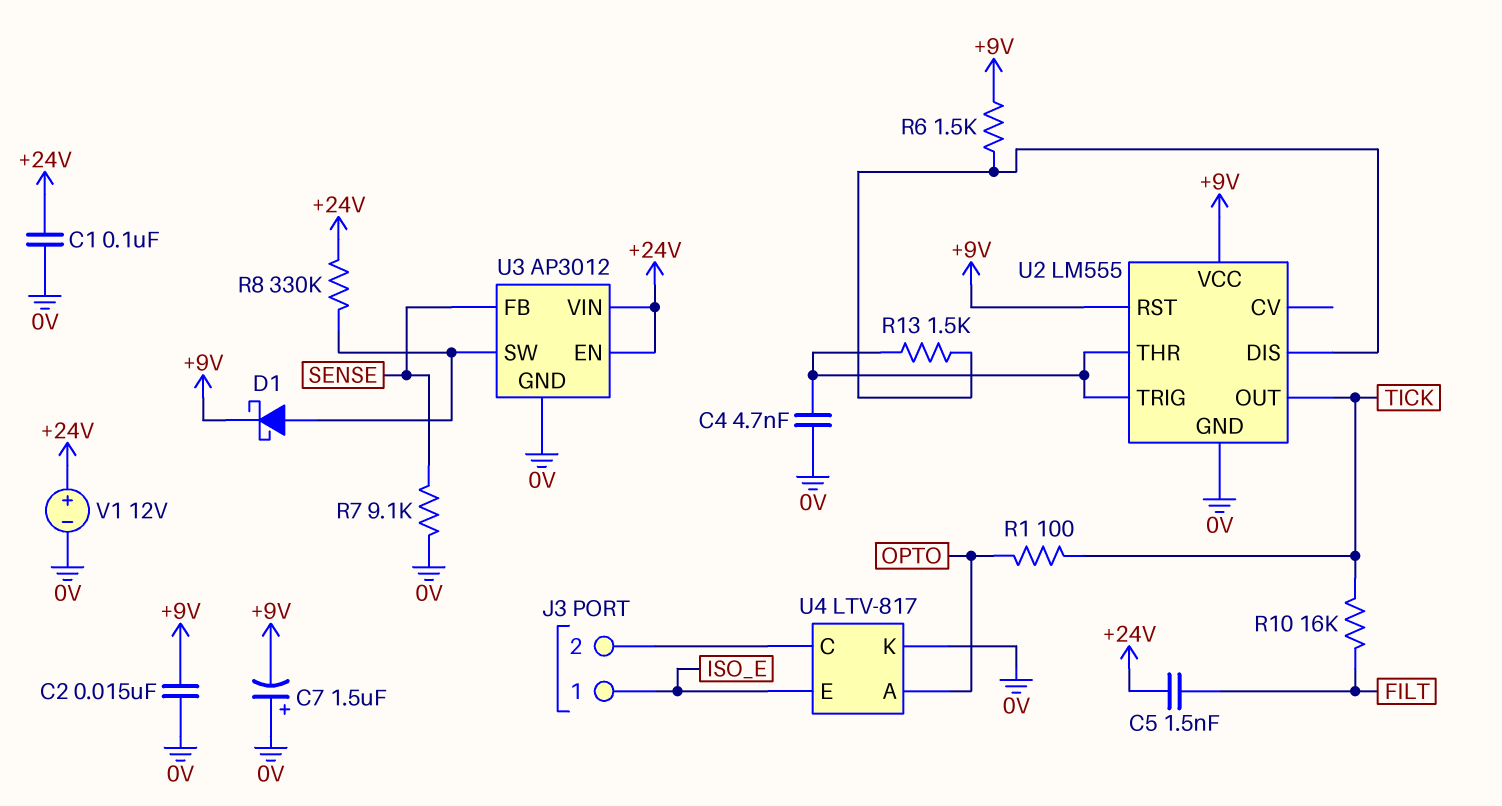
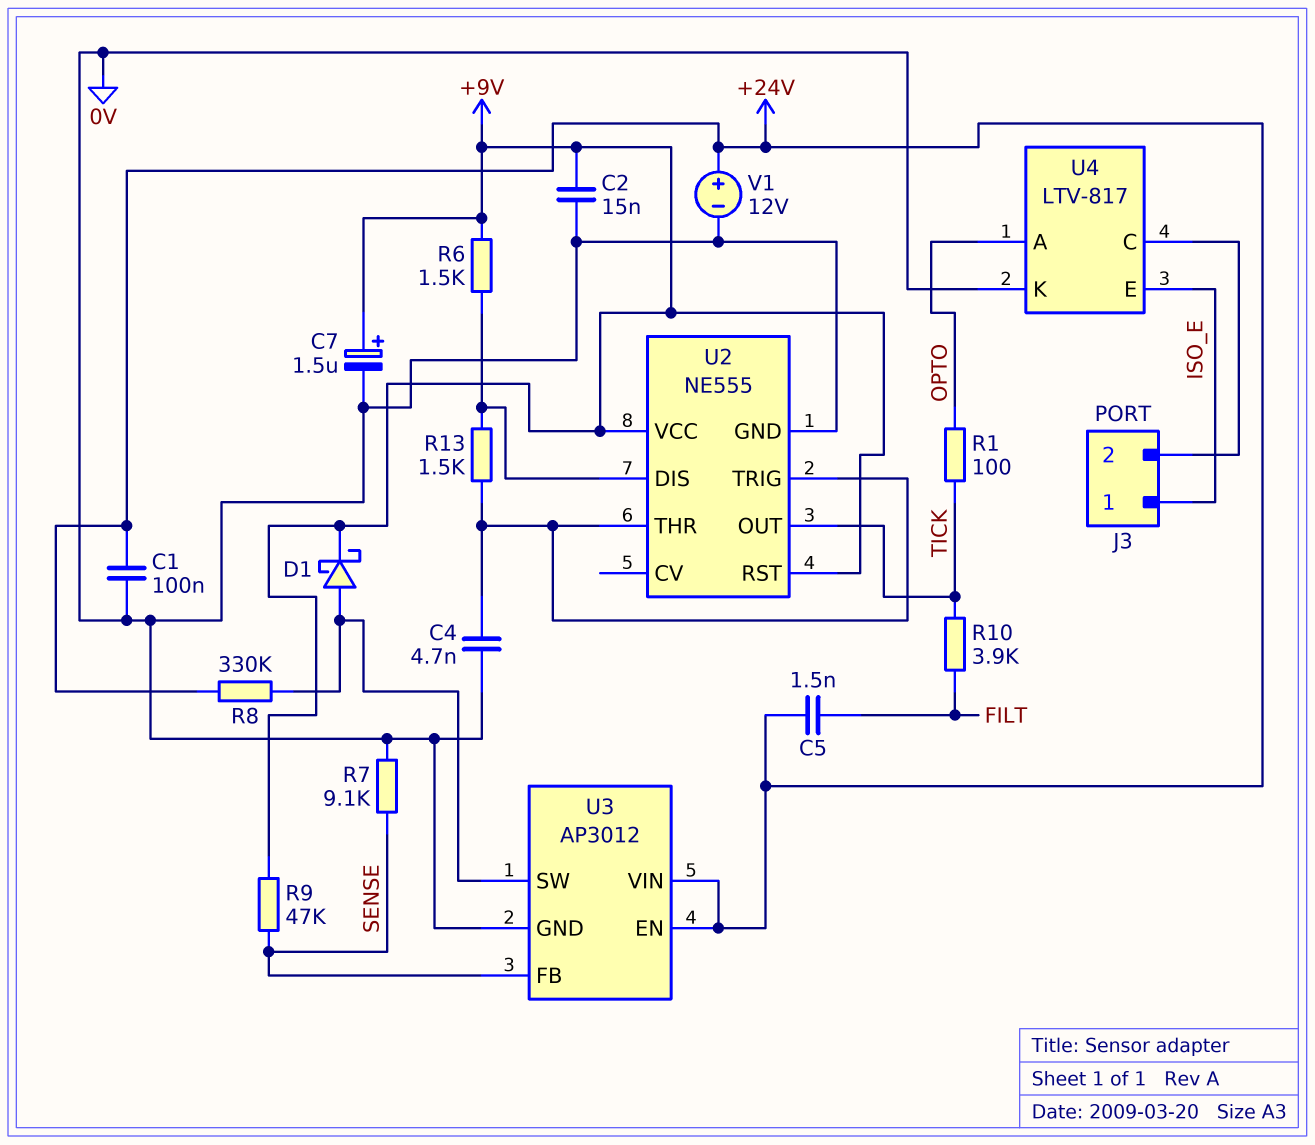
C7: 1.5uF (plus 0V, minus +9V) -> 1.5uF (plus +9V, minus 0V)
R9: none -> 47k (+9V, SENSE)
R10: 16k (FILT, TICK) -> 3.9k (FILT, TICK)
U2: LM555 -> NE555

